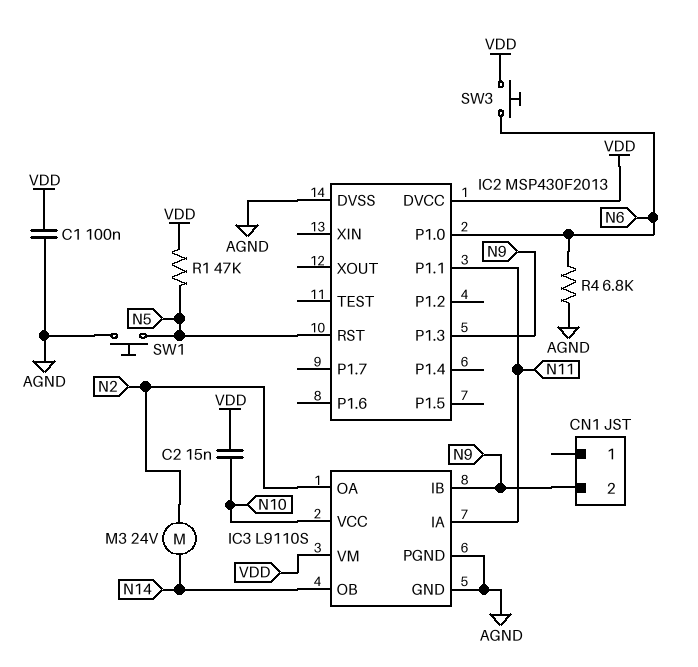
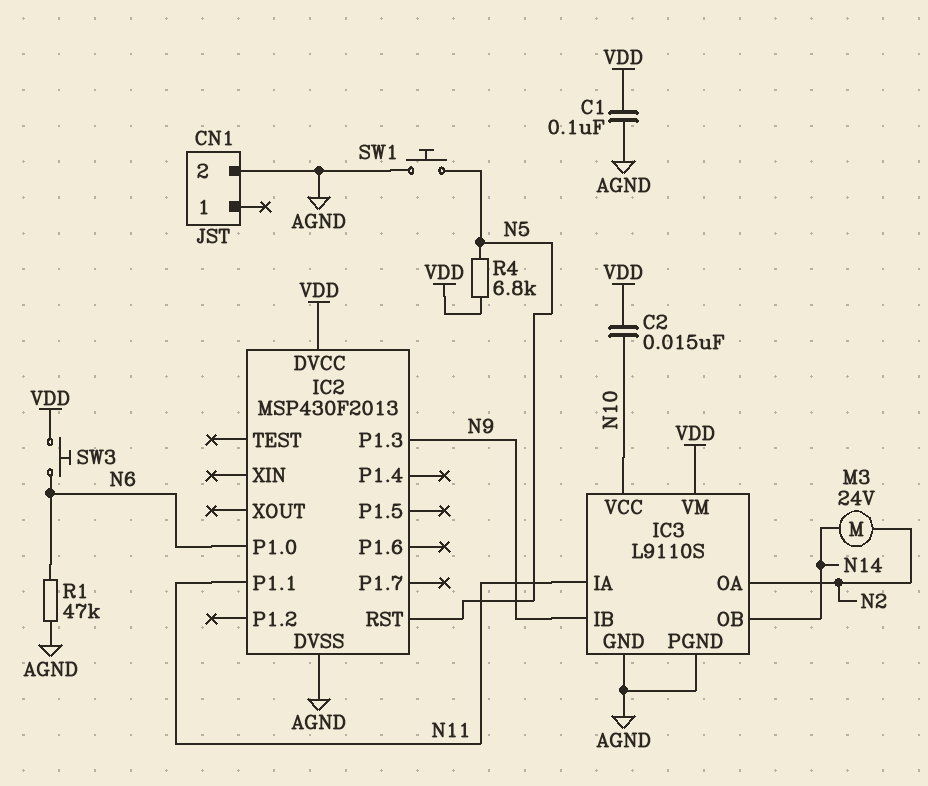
CN1 pin 2: N9 -> AGND
R1: 47k (N5, VDD) -> 47k (AGND, N6)
R4: 6.8k (AGND, N6) -> 6.8k (N5, VDD)

